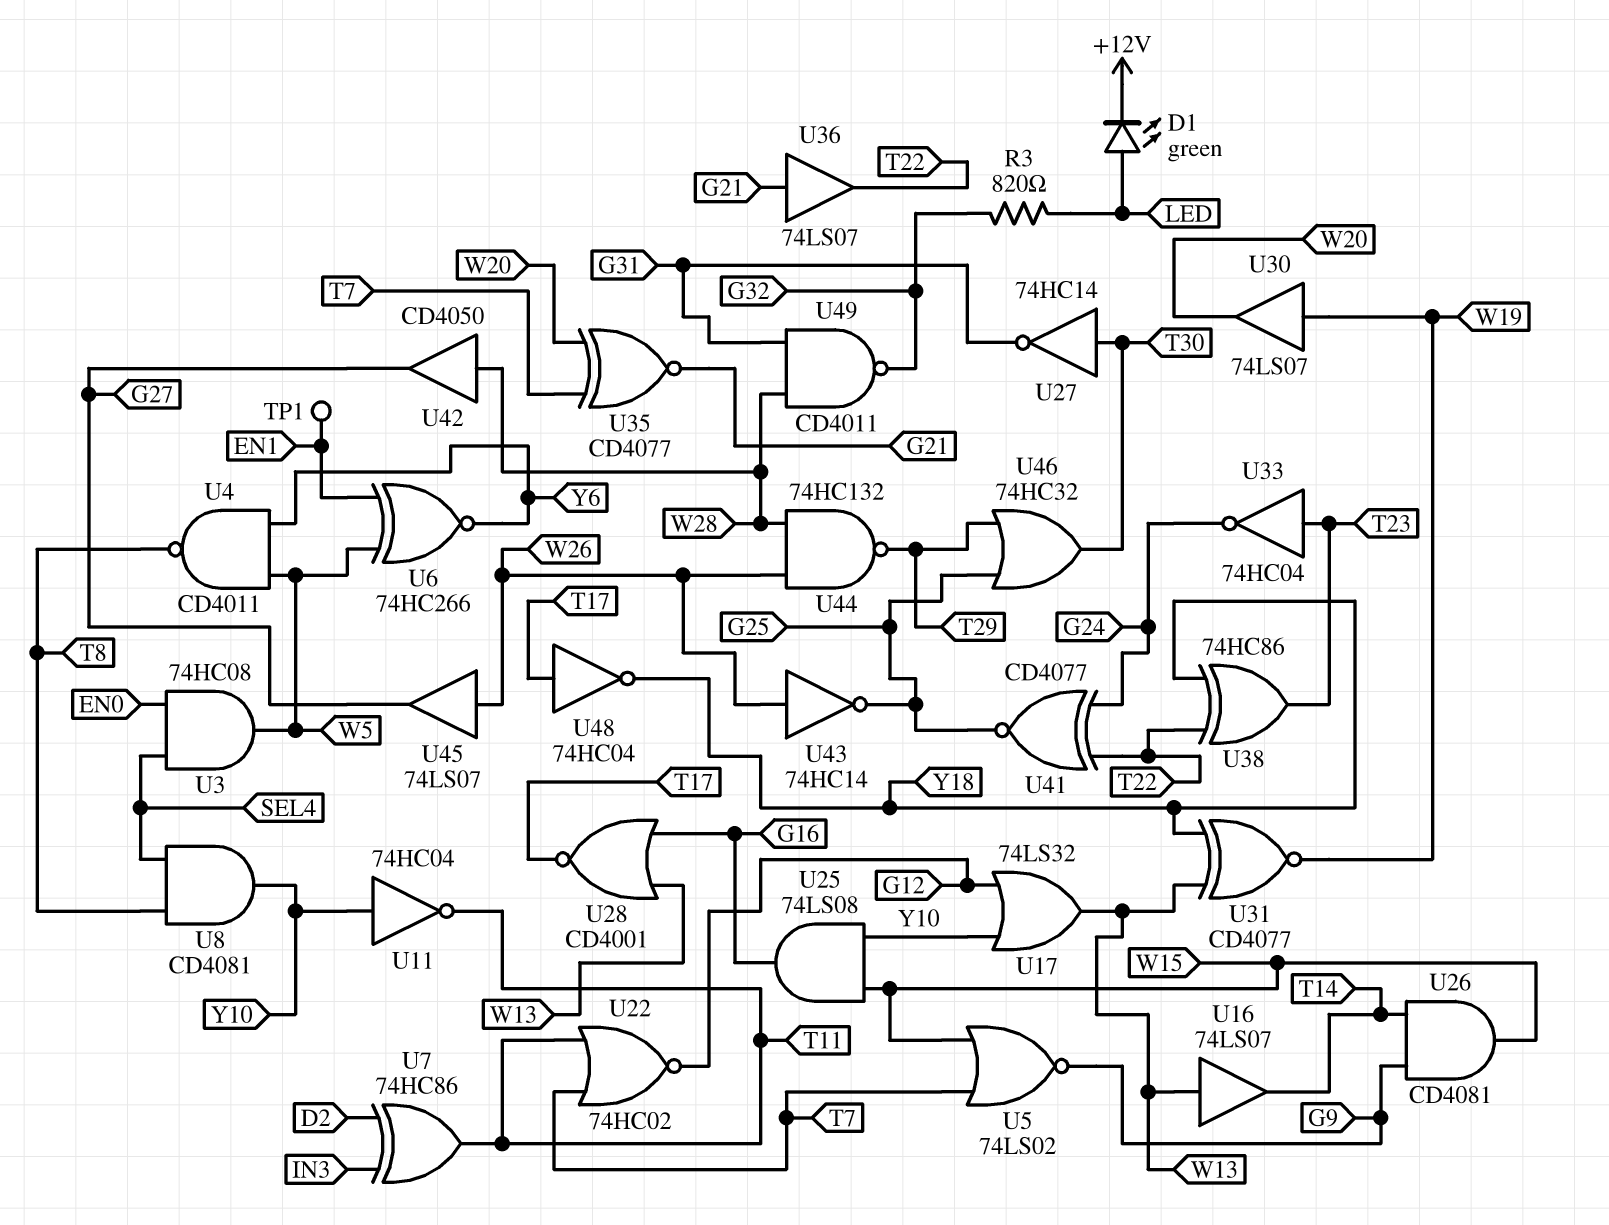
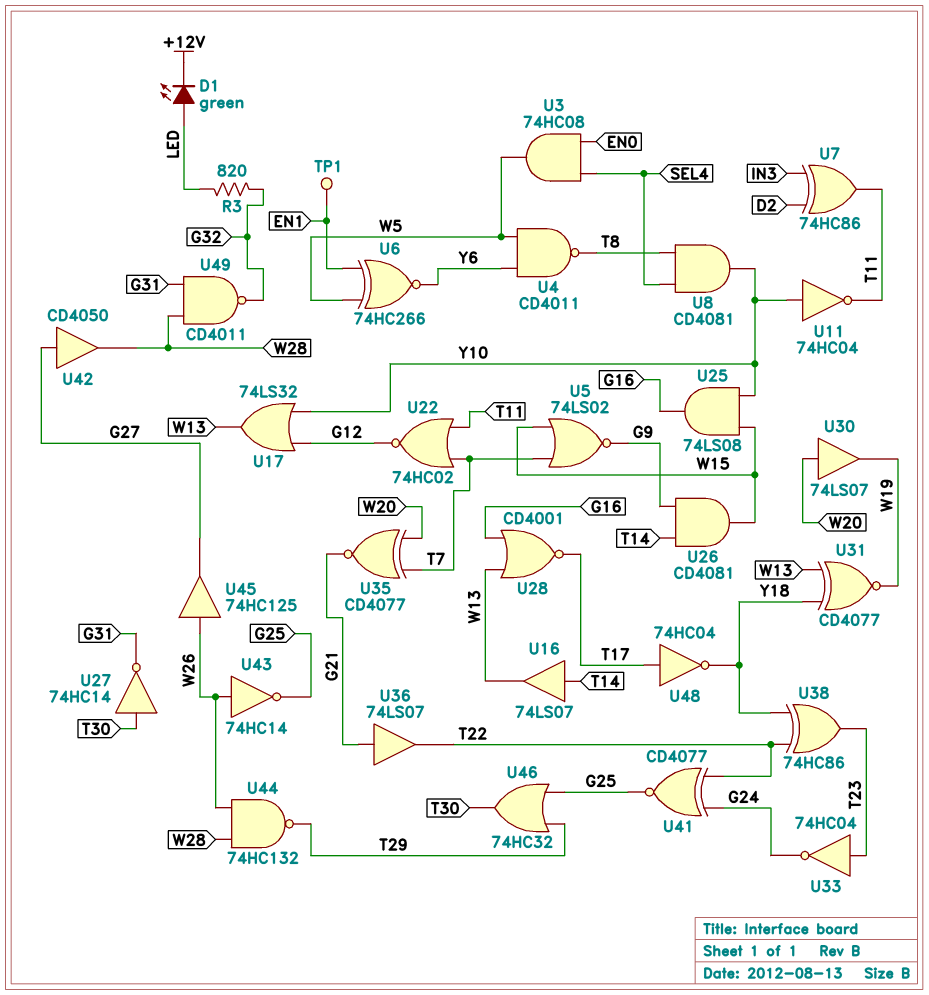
U16: buffer 74LS07 (in W13, out T14) -> buffer 74LS07 (in T14, out W13)
U30: buffer 74LS07 (in W19, out W20) -> buffer 74LS07 (in W20, out W19)
U42: buffer CD4050 (in W28, out G27) -> buffer CD4050 (in G27, out W28)
U45: buffer 74LS07 (in W26, out G27) -> buffer 74HC125 (in W26, out G27)

